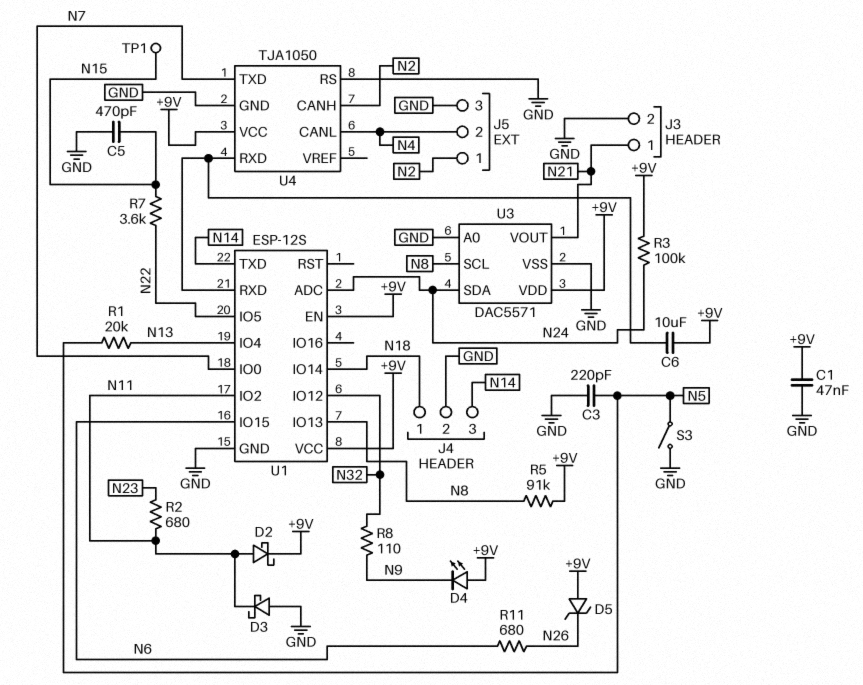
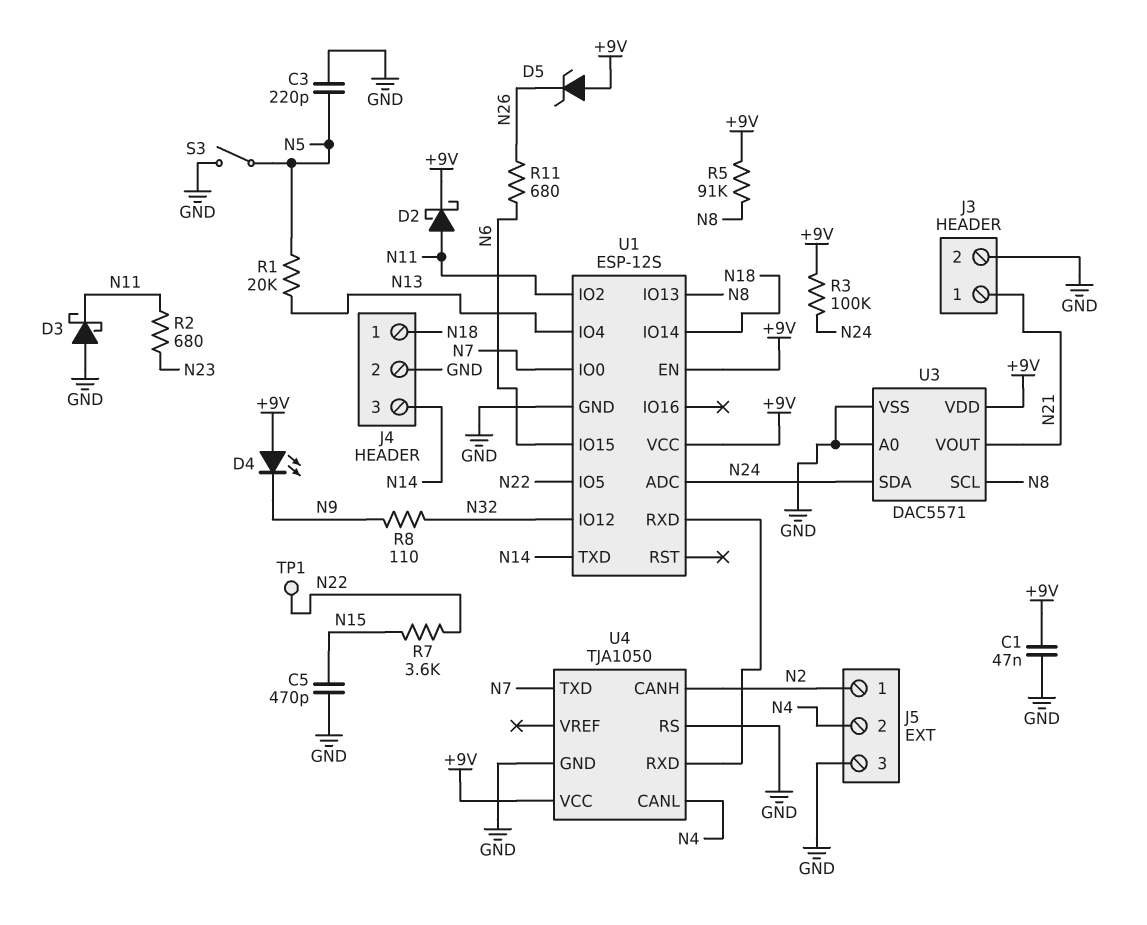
C6: 10uF (+9V, U1/RXD) -> none
TP1: test point (N15) -> test point (N22)

